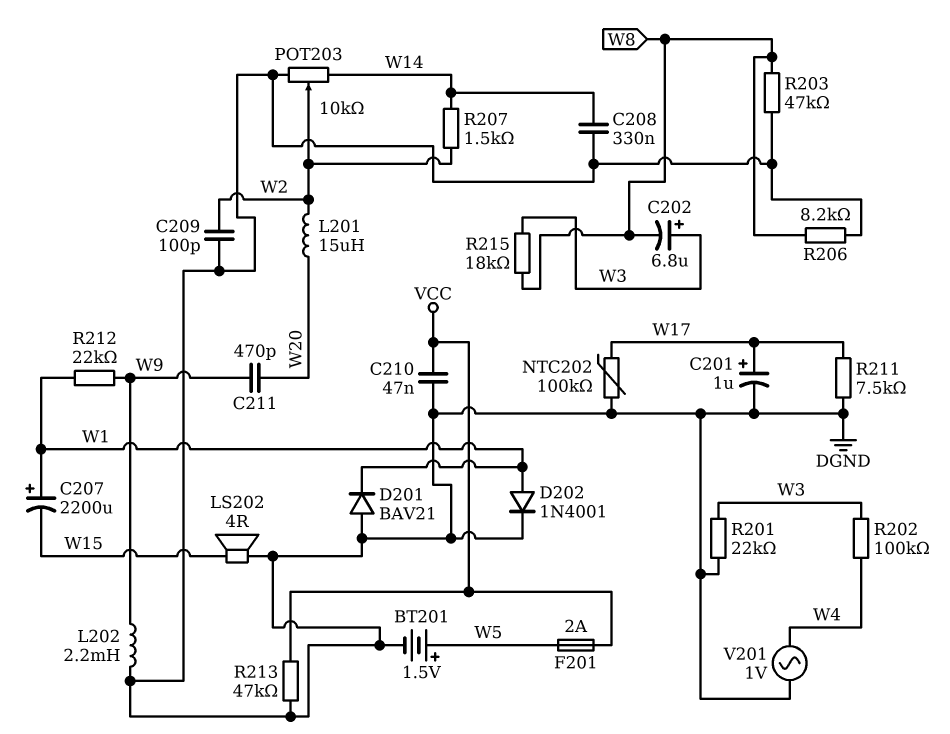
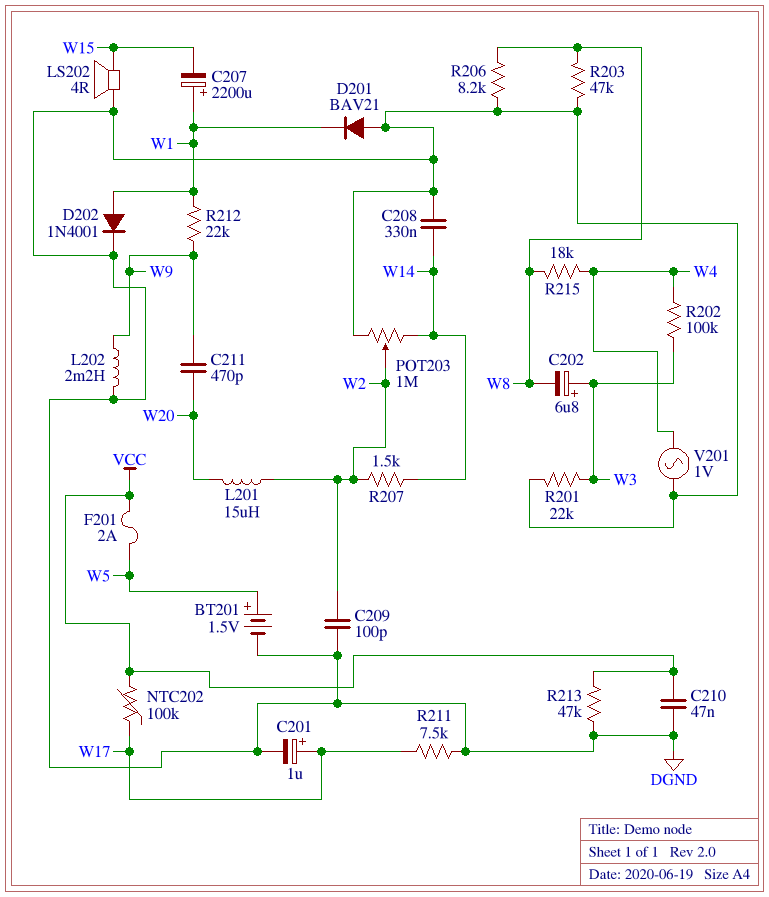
NTC202: 100k (DGND, W17) -> 100k (VCC, W17)
POT203: 10k (DGND, W14, wiper W2) -> 1M (DGND, W14, wiper W2)
R215: 18k (W3, W8) -> 18k (W4, W8)

